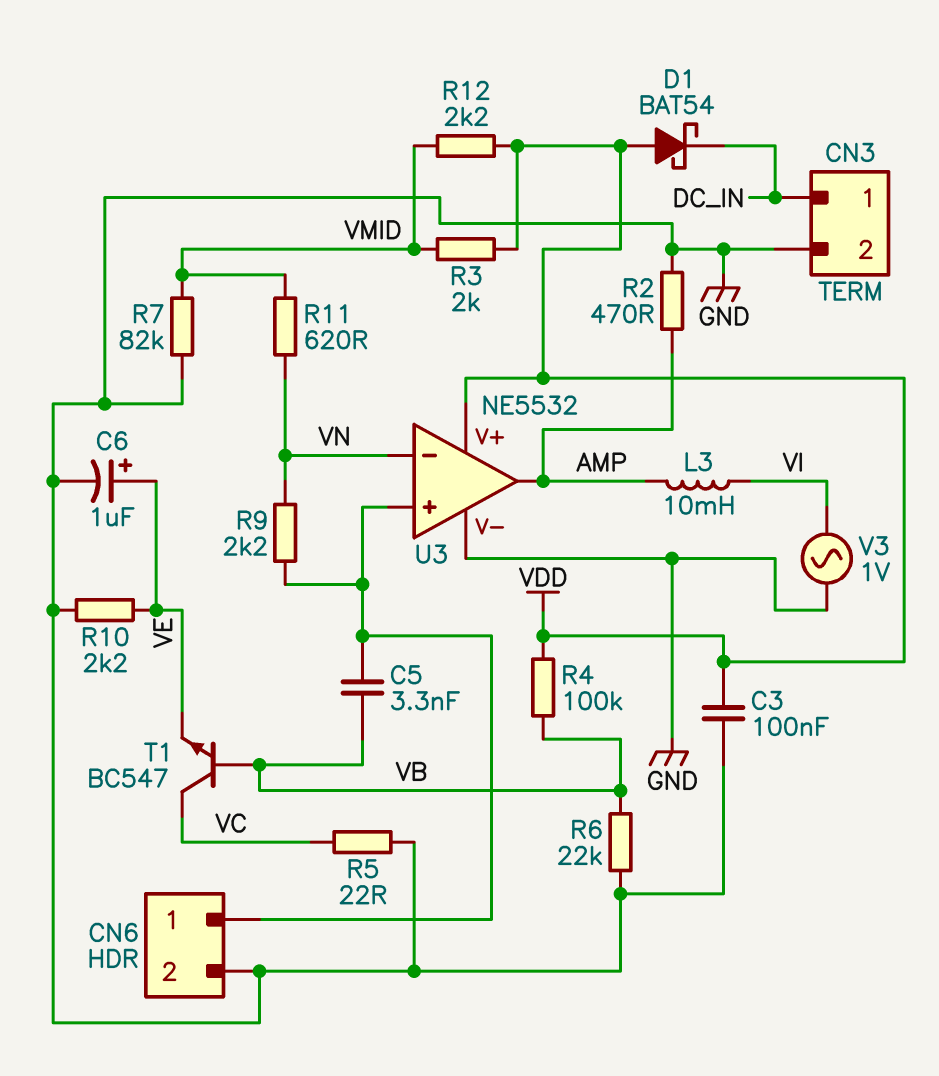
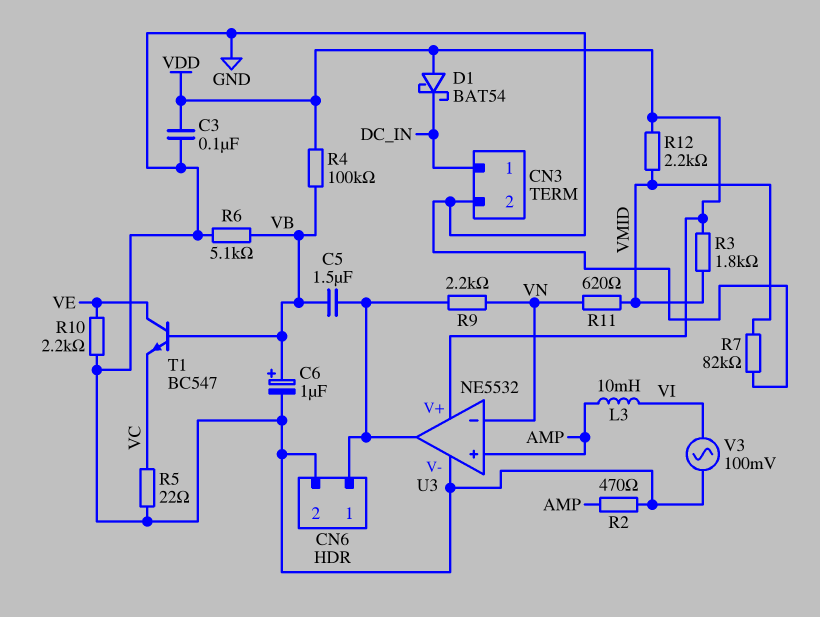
C5: 3.3nF (CN6/1, VB) -> 1.5uF (CN6/1, VB)
C6: 1uF (plus VE, minus GND) -> 1uF (plus VB, minus GND)
R3: 2k (VDD, VMID) -> 1.8k (VDD, VMID)
R6: 22k (GND, VB) -> 5.1k (GND, VB)
T1: NPN BC547 (B VB, C VC, E VE) -> NPN BC547 (B VB, C VE, E VC)
U3 pin in+: CN6/1 -> AMP
U3 pin out: AMP -> CN6/1
V3: AC 1V (GND, VI) -> AC 100mV (GND, VI)

